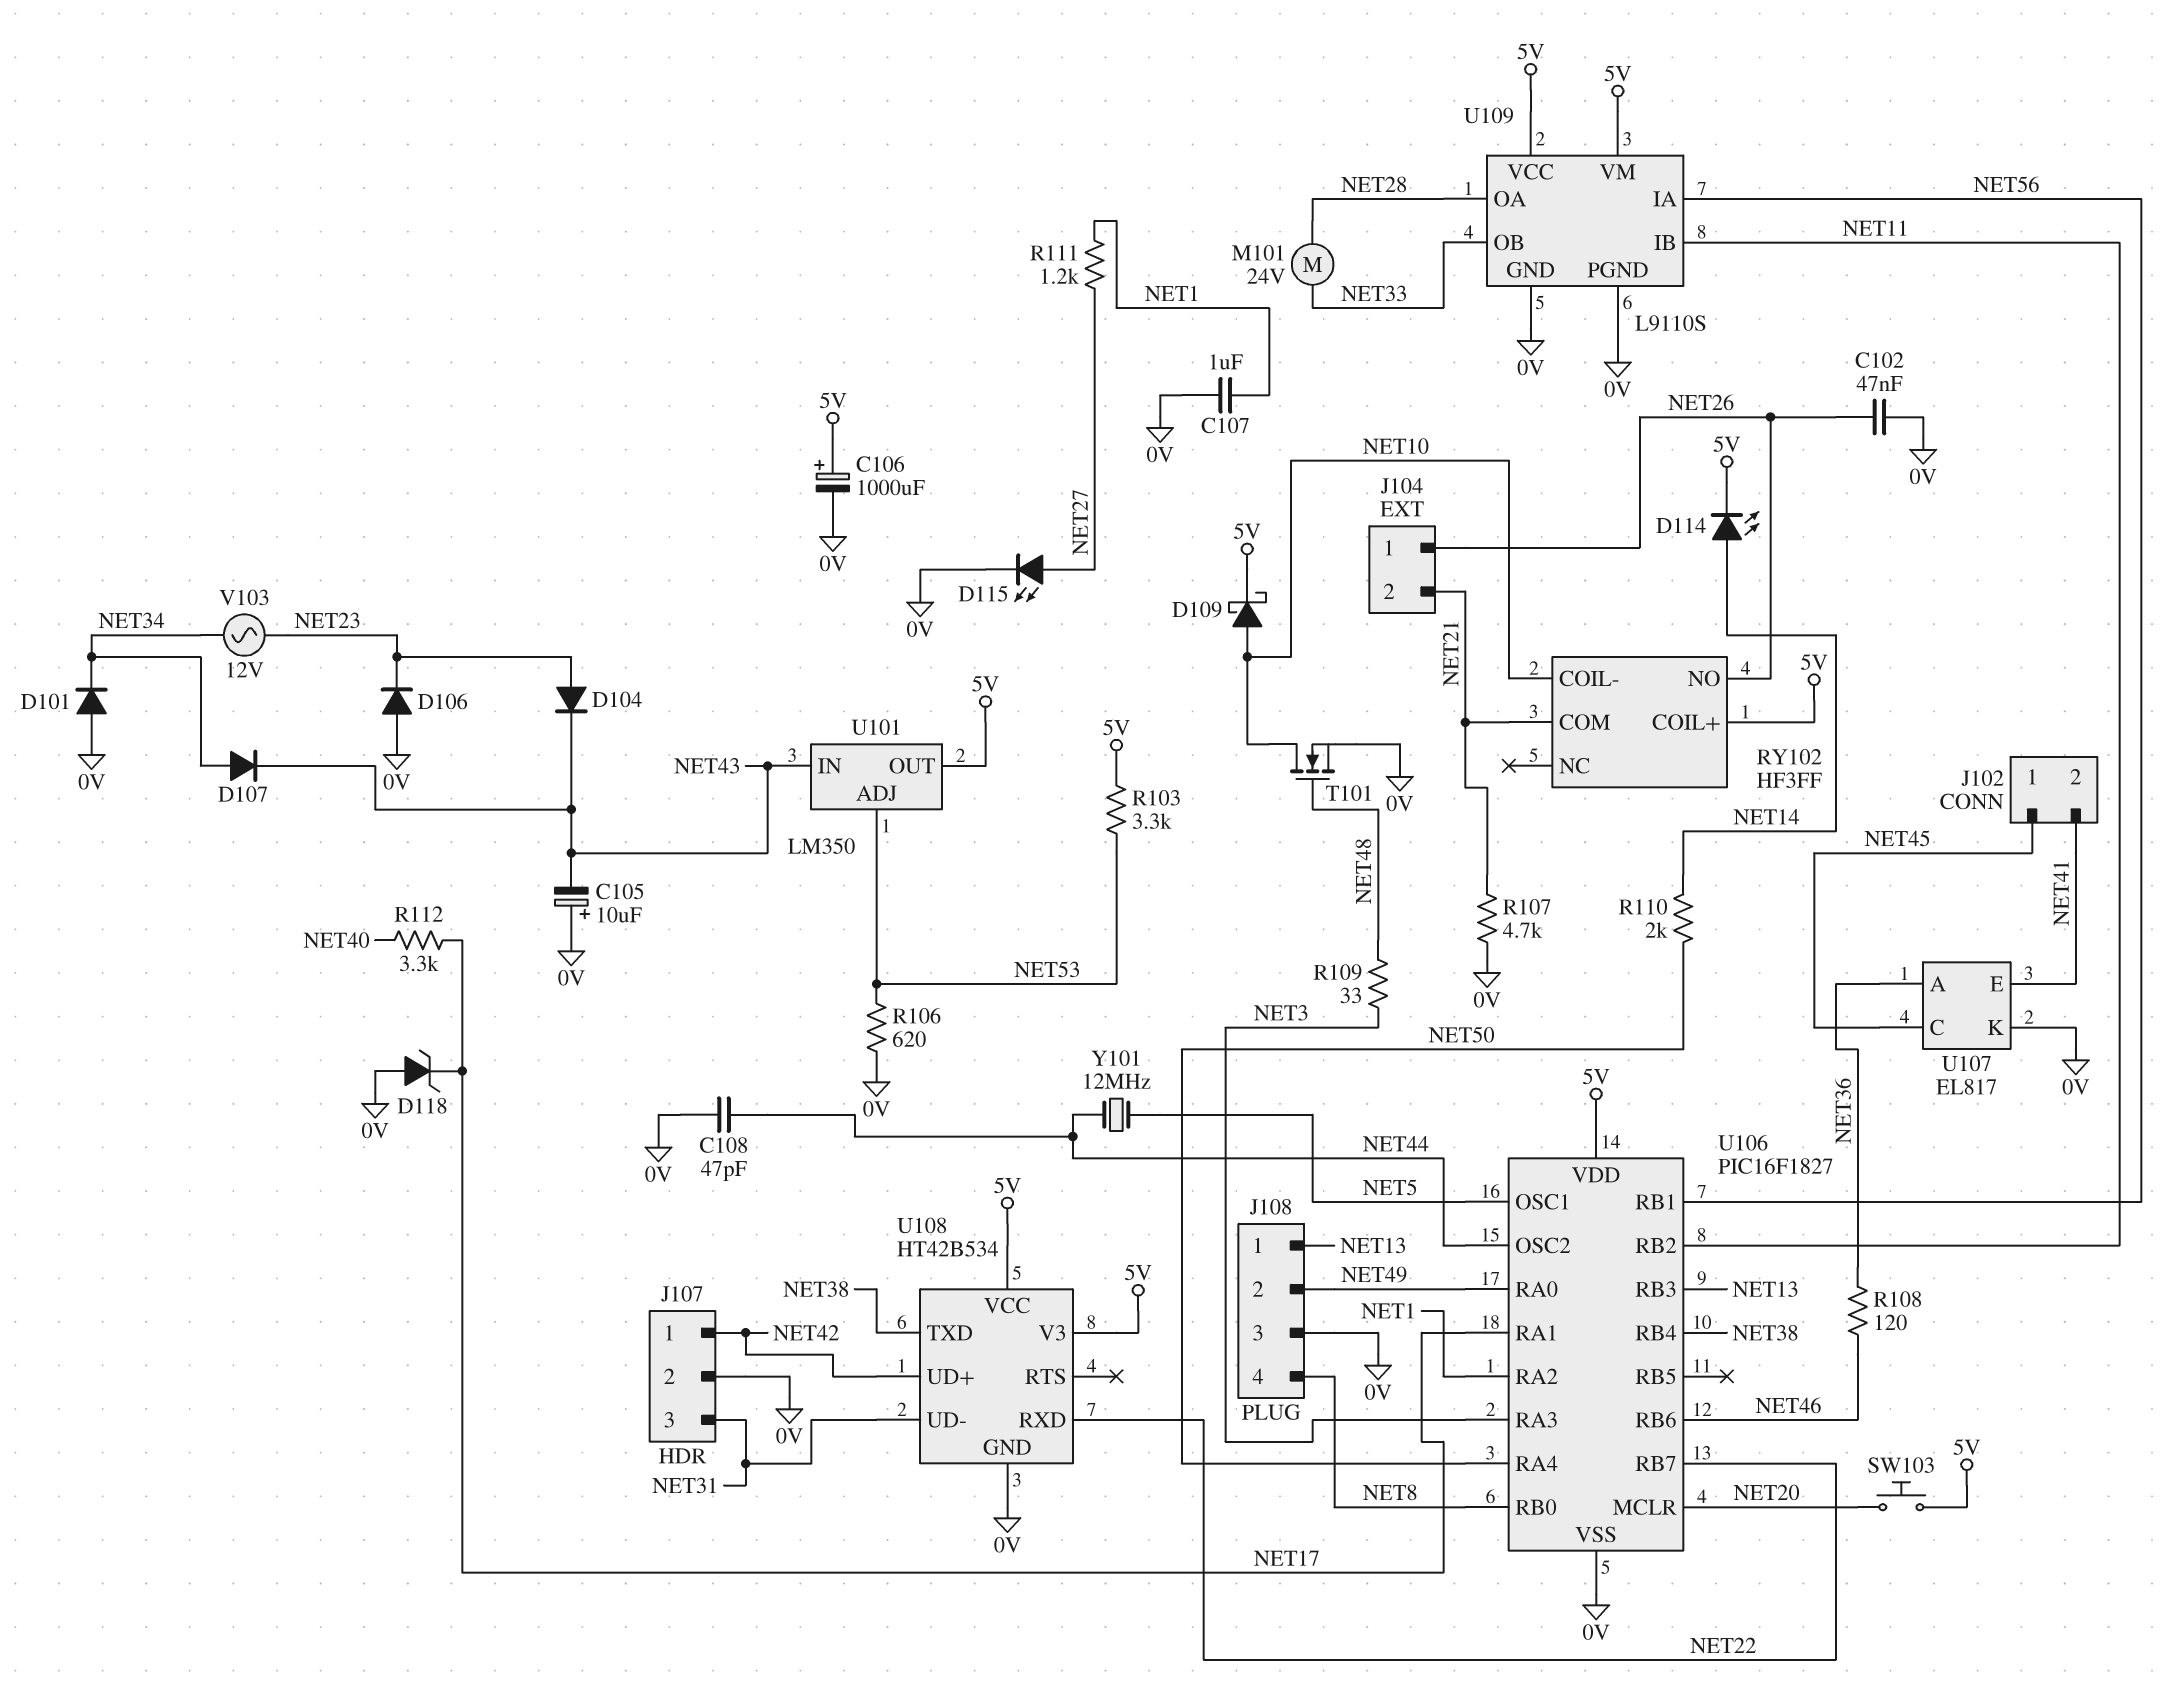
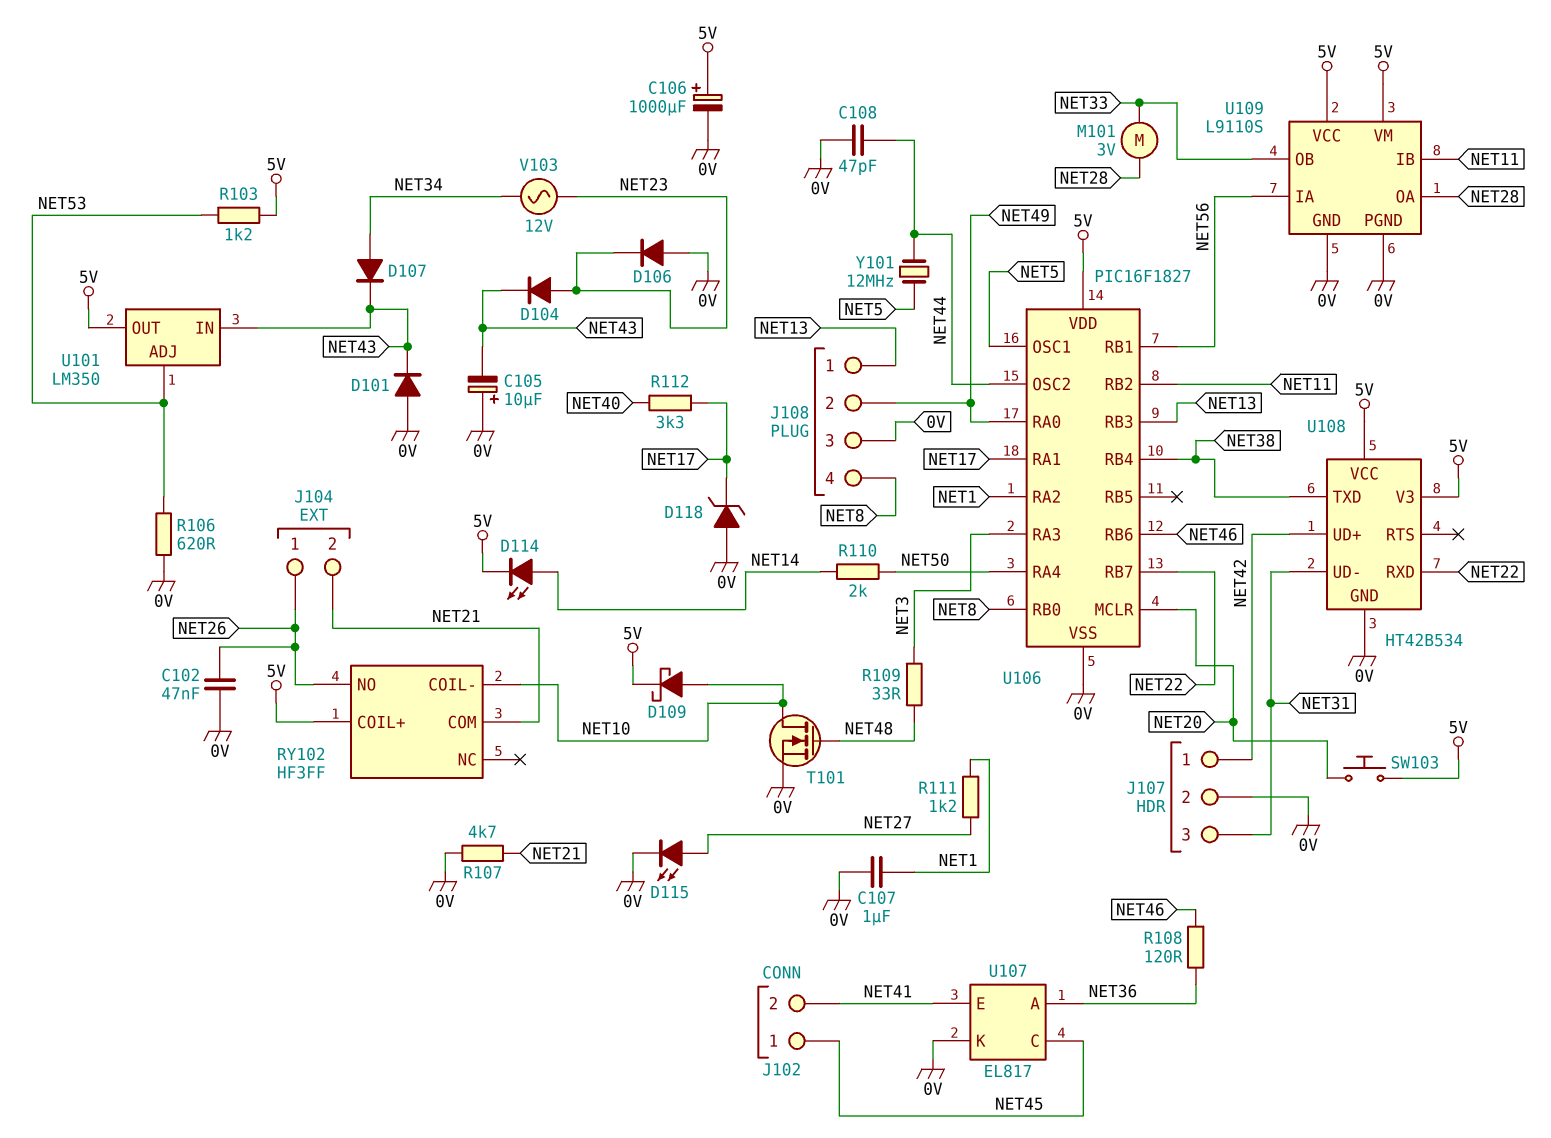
D101: diode (A 0V, K NET34) -> diode (A 0V, K NET43)
M101: motor 24V (NET28, NET33) -> motor 3V (NET28, NET33)
R103: 3.3k (5V, NET53) -> 1.2k (5V, NET53)

